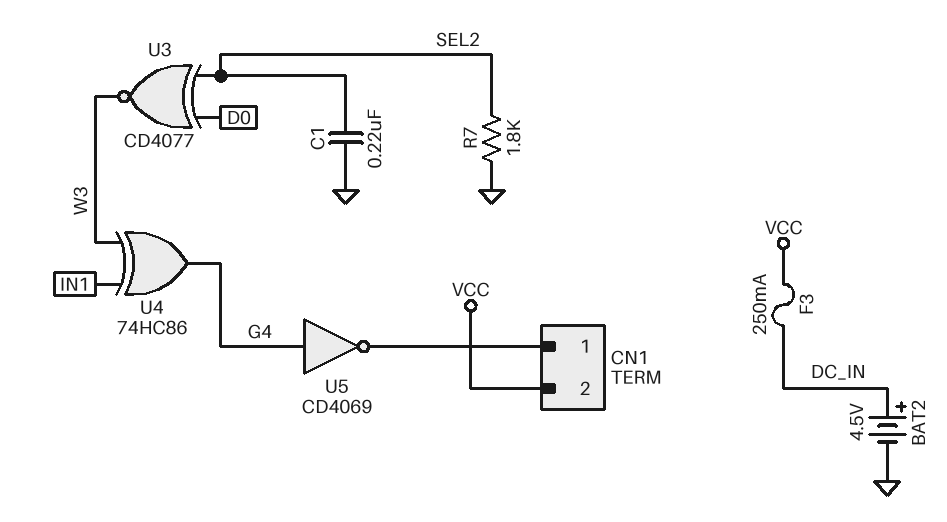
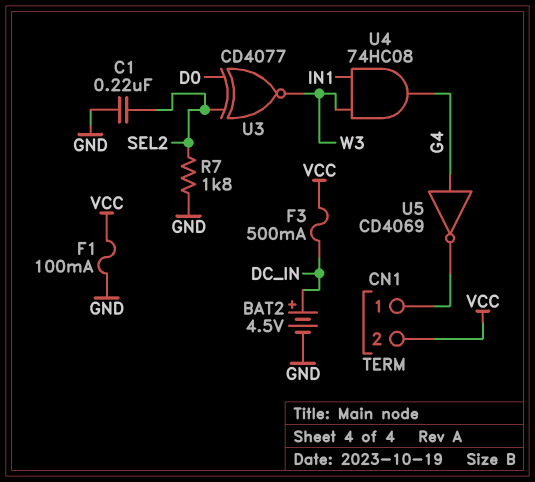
F1: none -> 100mA (GND, VCC)
F3: 250mA (DC_IN, VCC) -> 500mA (DC_IN, VCC)
U4: XOR 74HC86 (in IN1, in W3, out G4) -> AND 74HC08 (in IN1, in W3, out G4)

